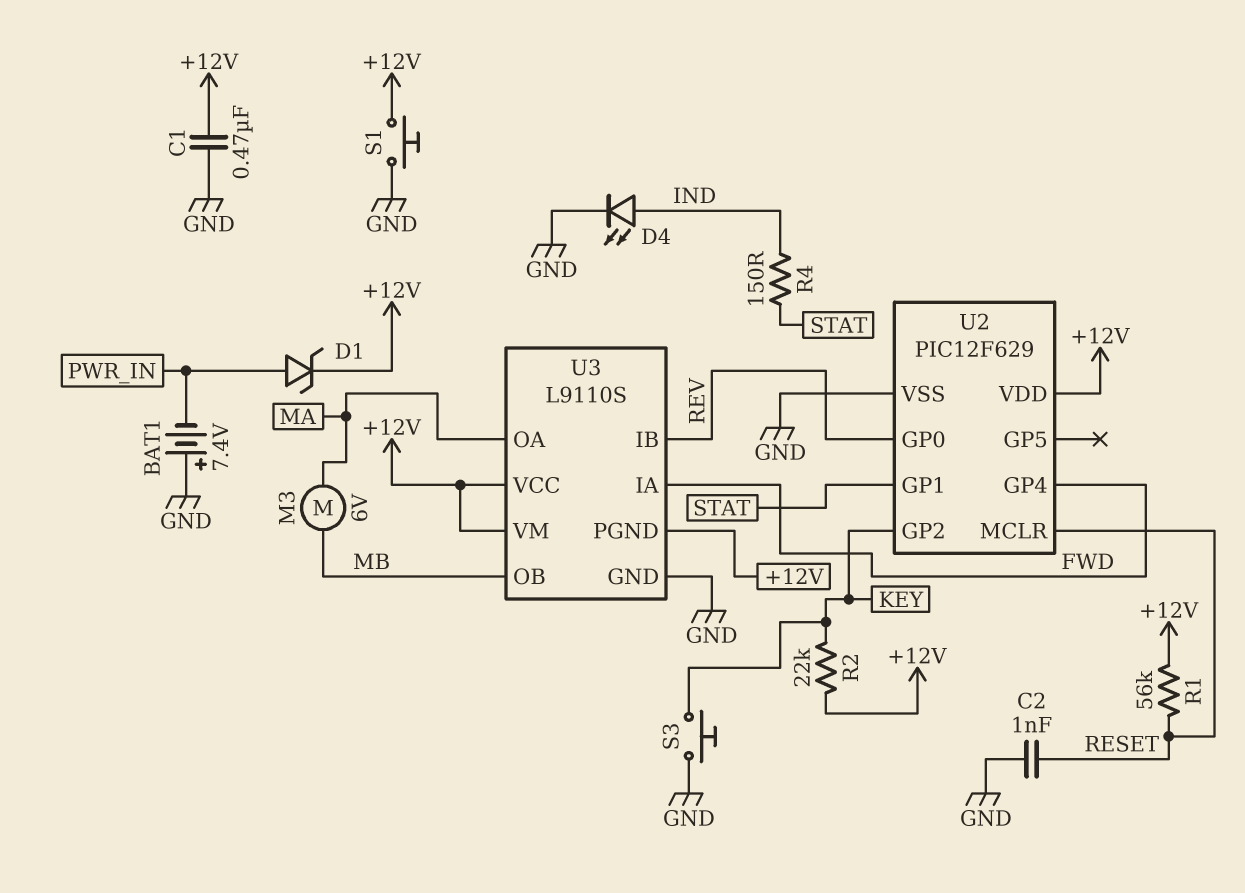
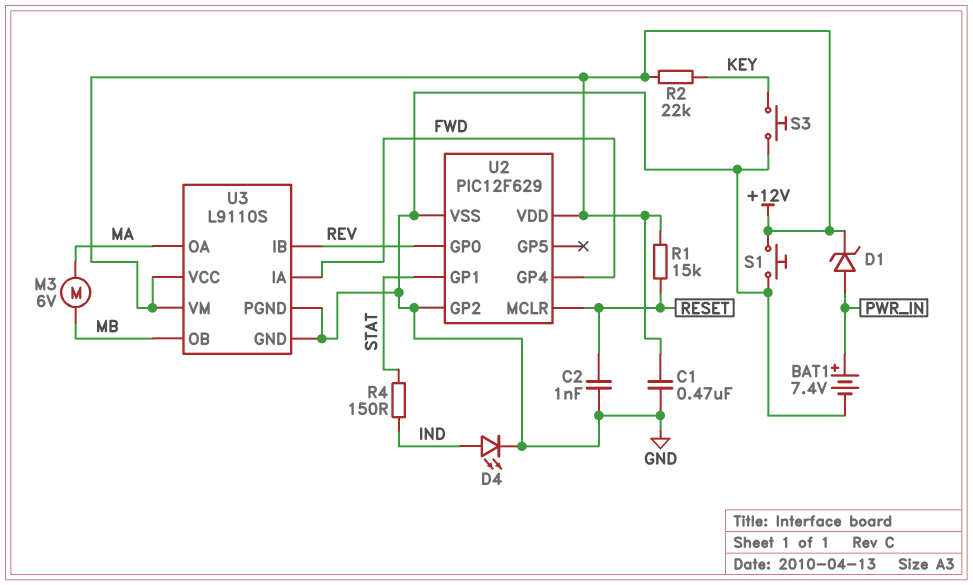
BAT1: 7.4V (plus GND, minus PWR_IN) -> 7.4V (plus PWR_IN, minus GND)
R1: 56k (+12V, RESET) -> 15k (+12V, RESET)
U2 pin GP2: KEY -> GND
U3 pin PGND: +12V -> GND

